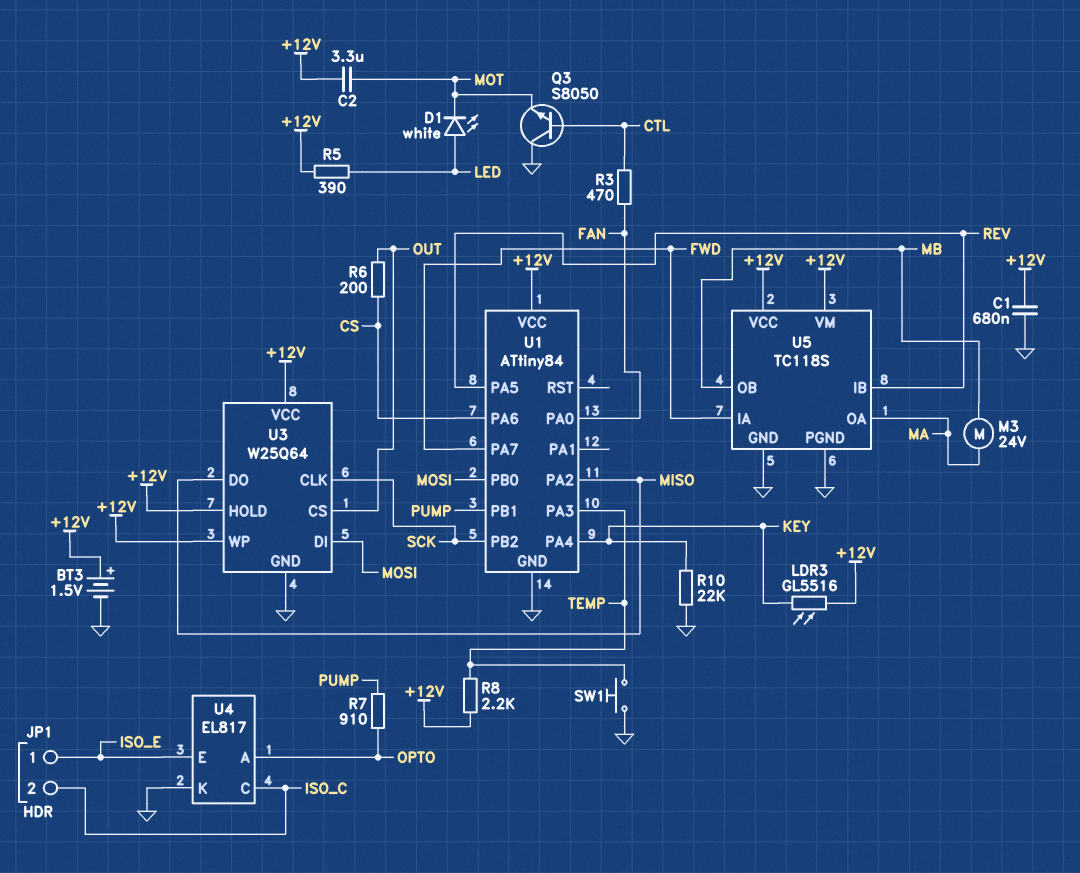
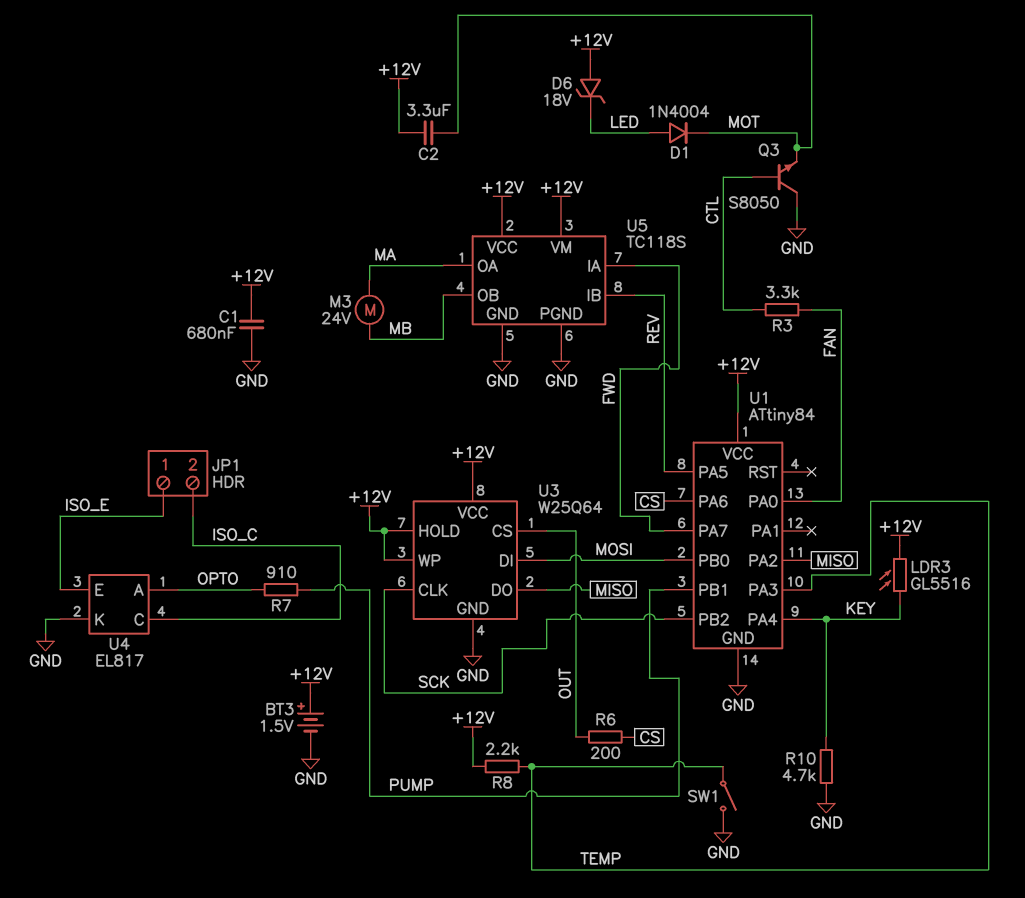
D1: LED white (A LED, K MOT) -> diode 1N4004 (A LED, K MOT)
D6: none -> zener 18V (A +12V, K LED)
R3: 470 (CTL, FAN) -> 3.3k (CTL, FAN)
R5: 390 (+12V, LED) -> none
R10: 22k (GND, KEY) -> 4.7k (GND, KEY)
SW1: button (GND, TEMP) -> switch (GND, TEMP)

